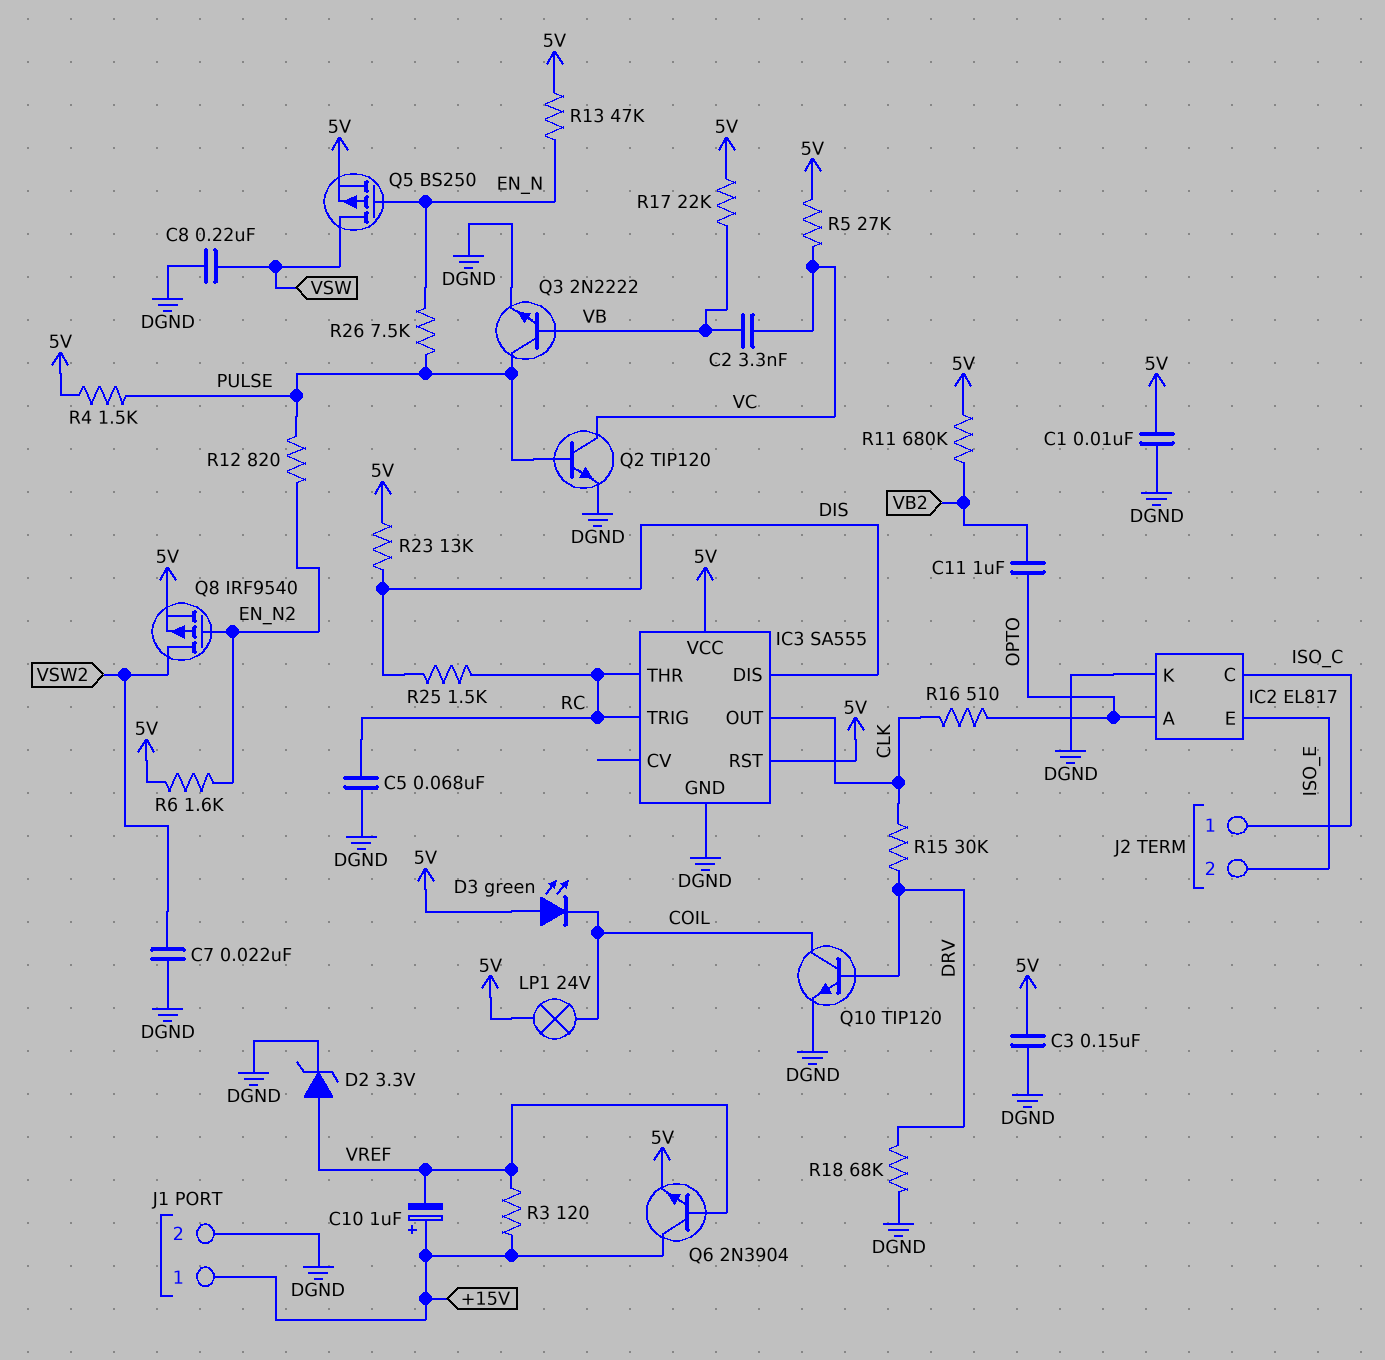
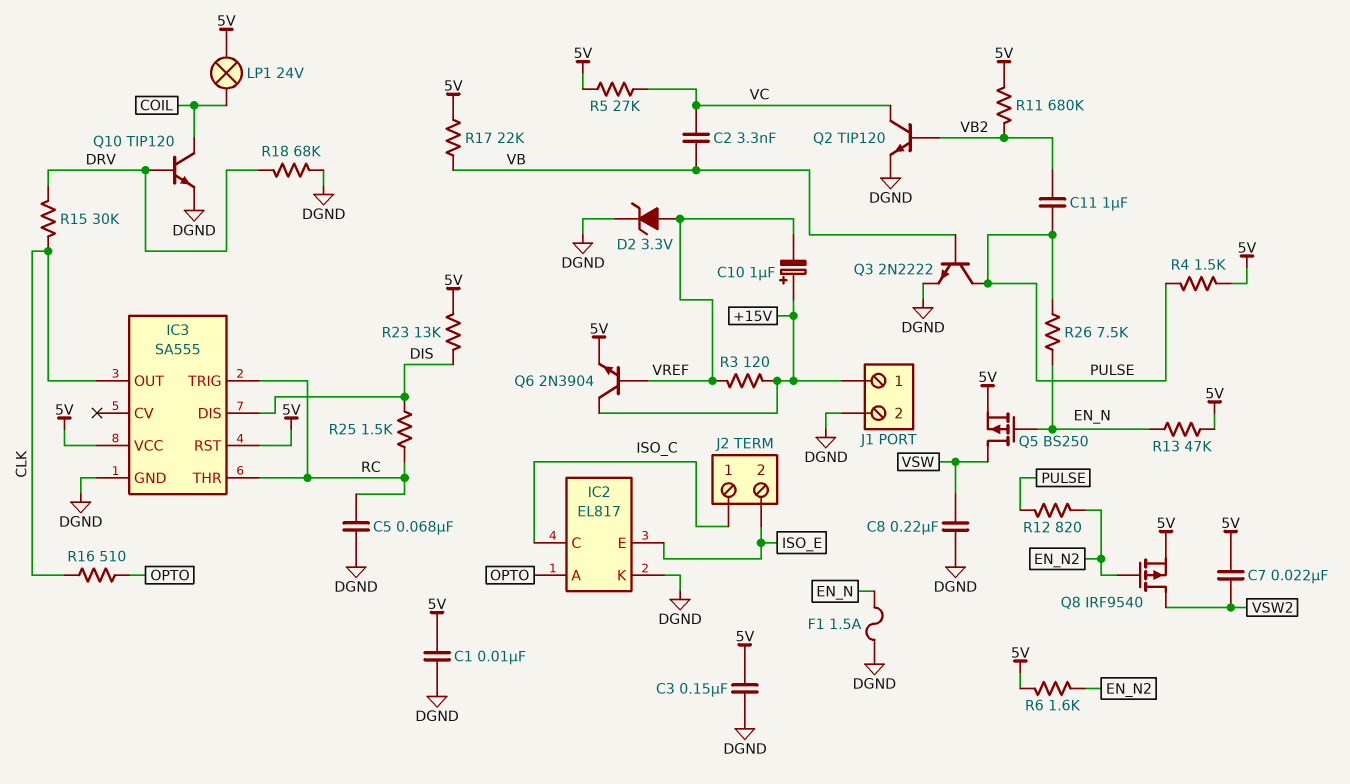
C7: 22nF (DGND, VSW2) -> 22nF (5V, VSW2)
C11: 1uF (OPTO, VB2) -> 1uF (PULSE, VB2)
D3: LED green (A 5V, K COIL) -> none
F1: none -> 1.5A (DGND, EN_N)
Q2: NPN TIP120 (B PULSE, C VC, E DGND) -> NPN TIP120 (B VB2, C VC, E DGND)

